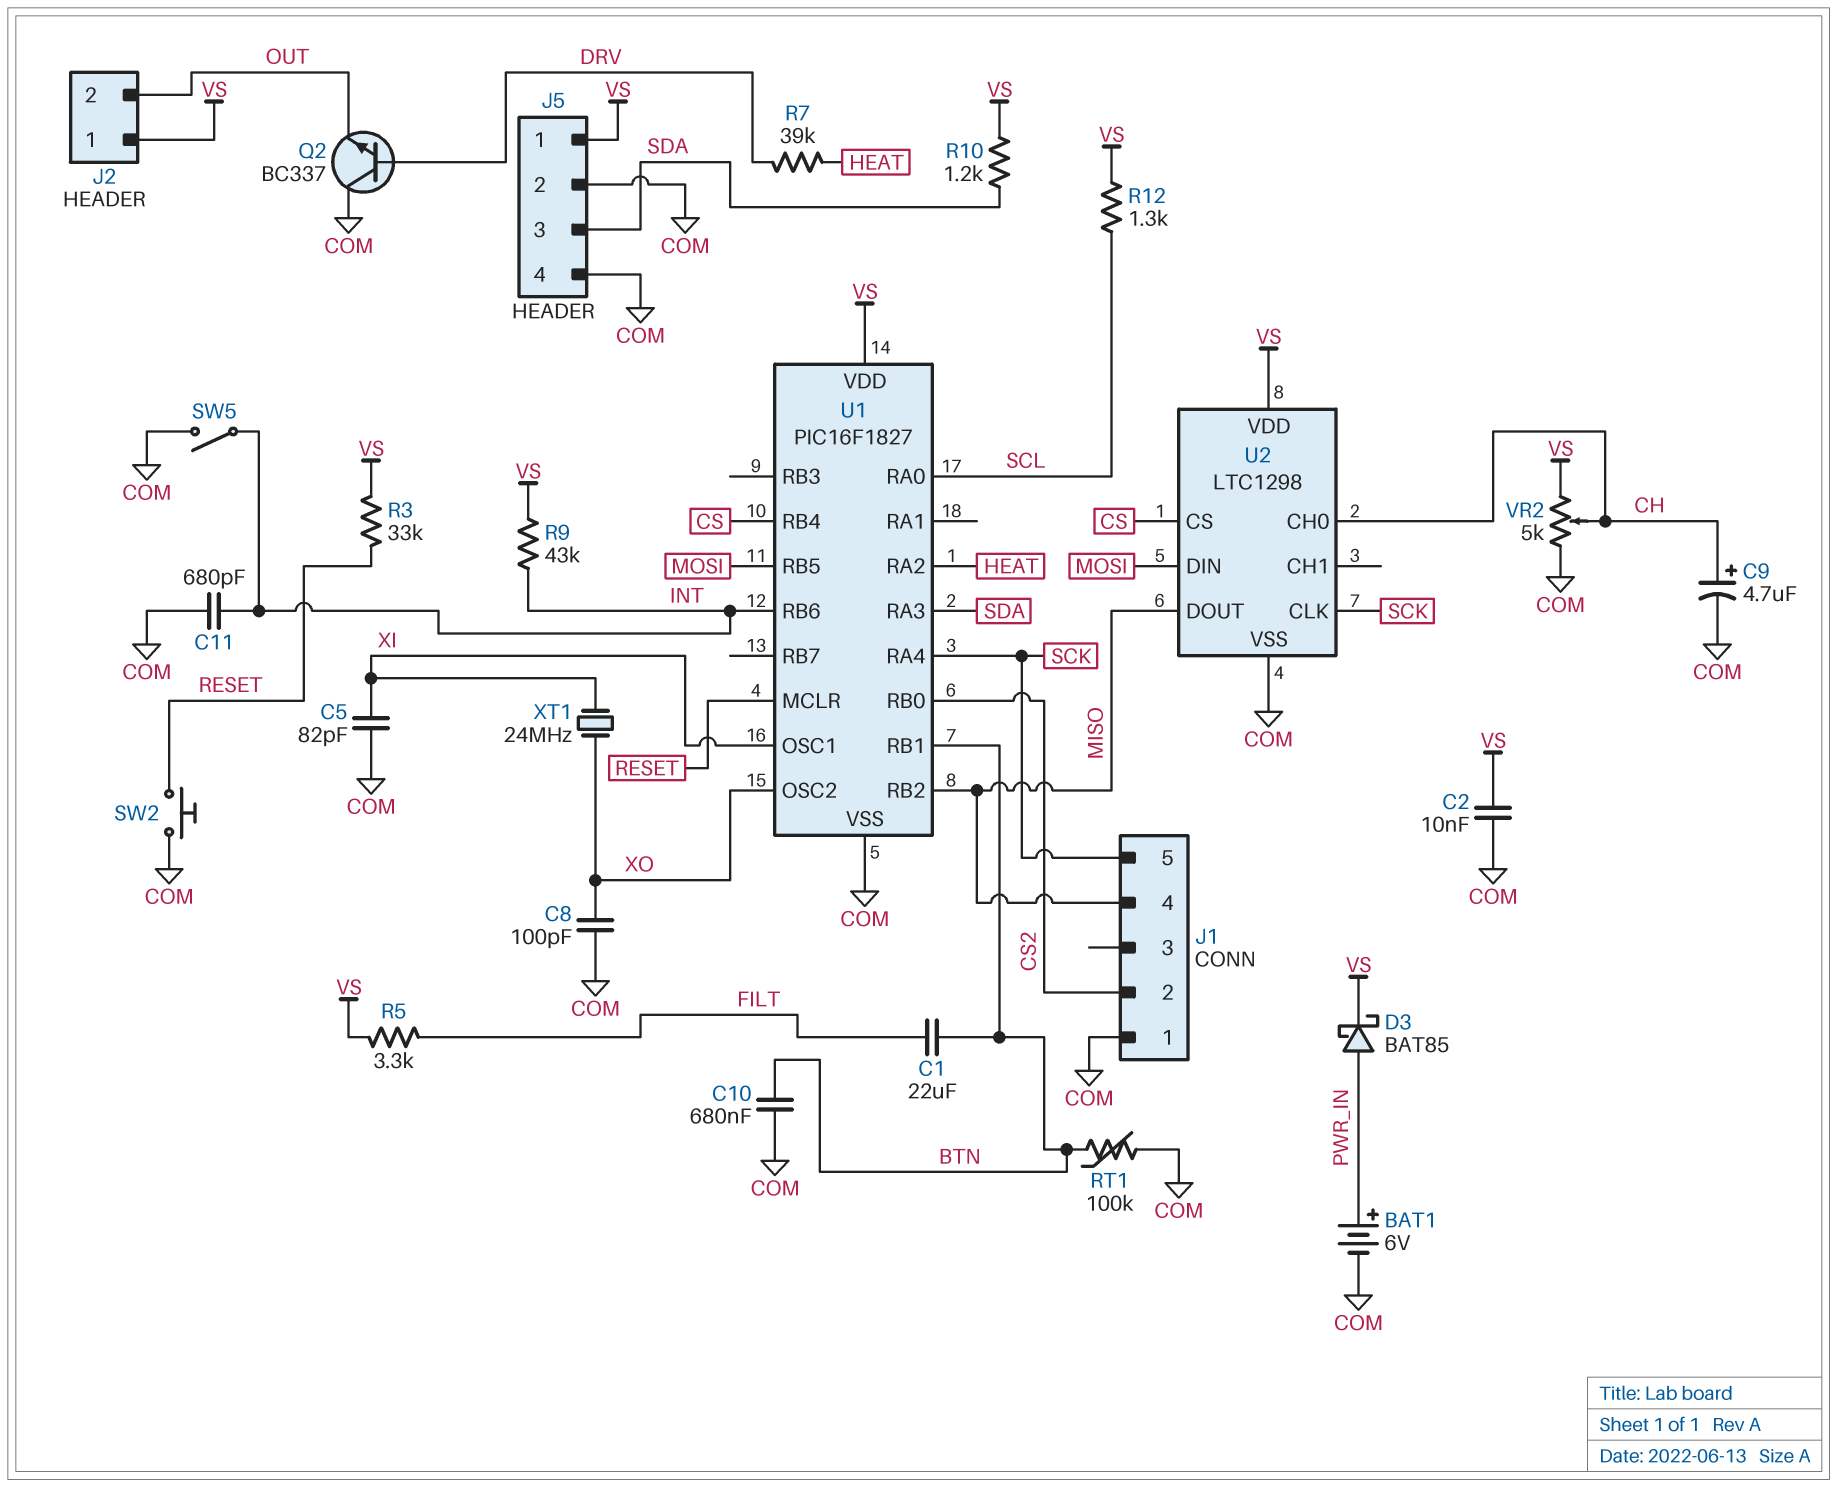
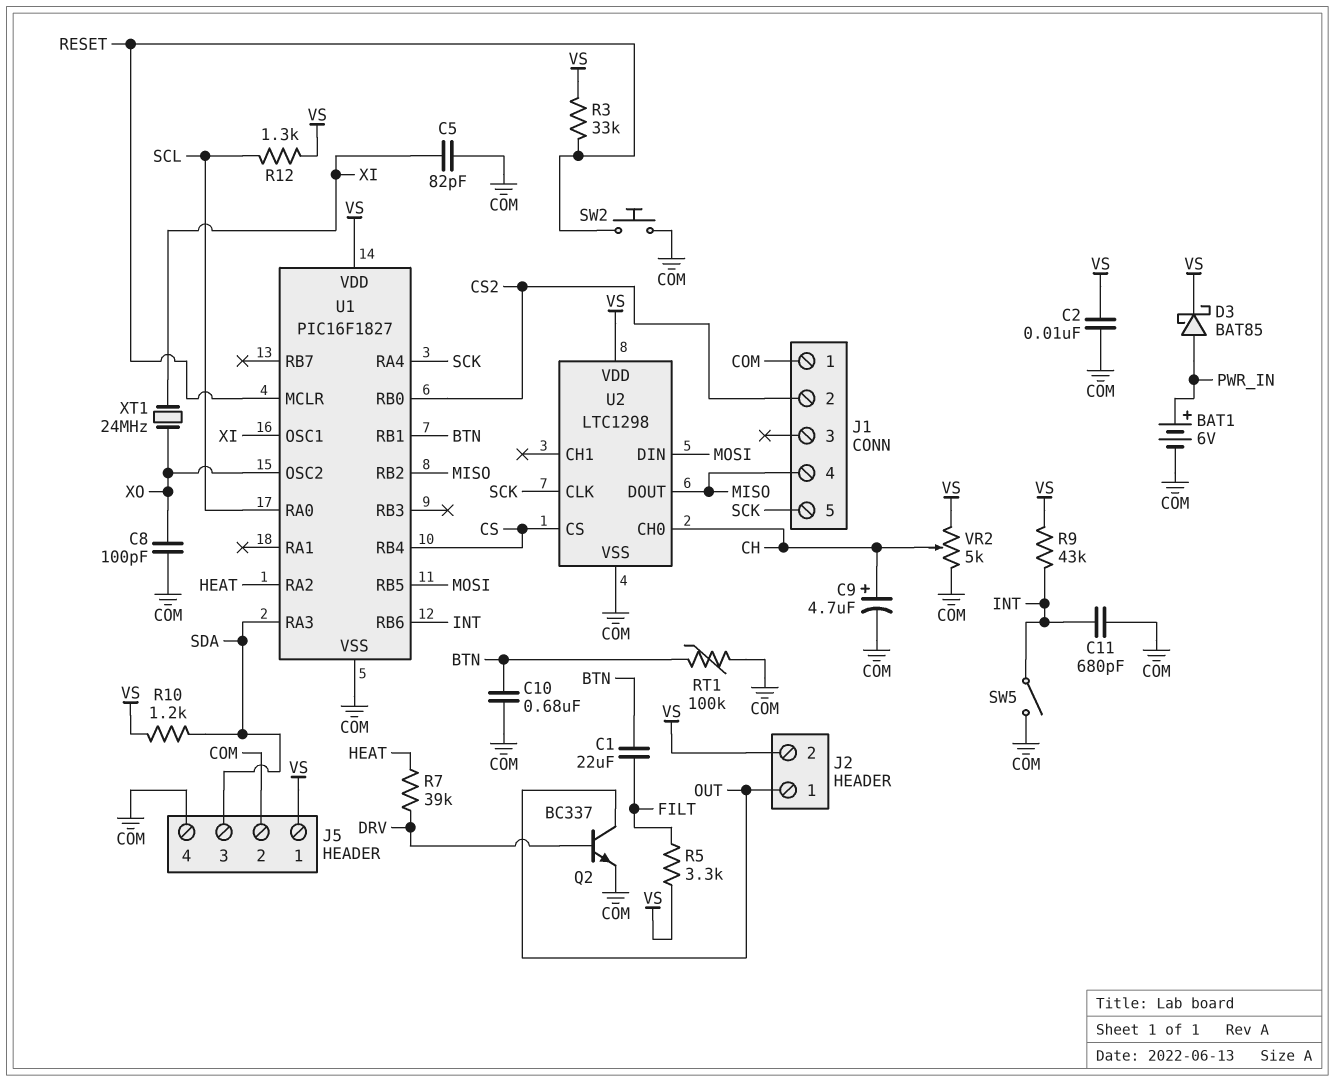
J2 pin 1: VS -> OUT
J2 pin 2: OUT -> VS
Q2: NPN BC337 (B DRV, C COM, E OUT) -> NPN BC337 (B DRV, C OUT, E COM)

